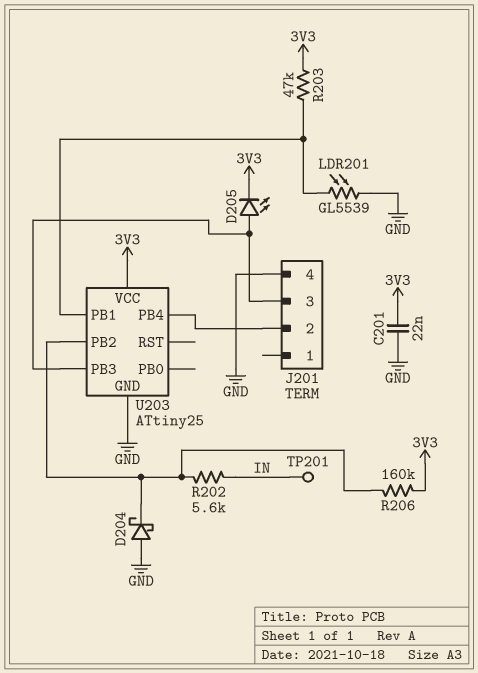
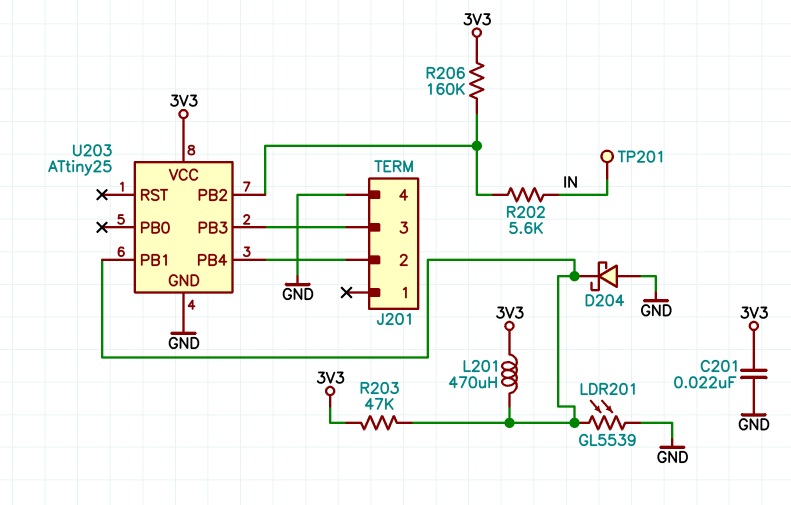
D204: schottky (A GND, K U203/PB2) -> schottky (A GND, K U203/PB1)
D205: LED (A J201/3, K 3V3) -> none
L201: none -> 470uH (3V3, U203/PB1)

